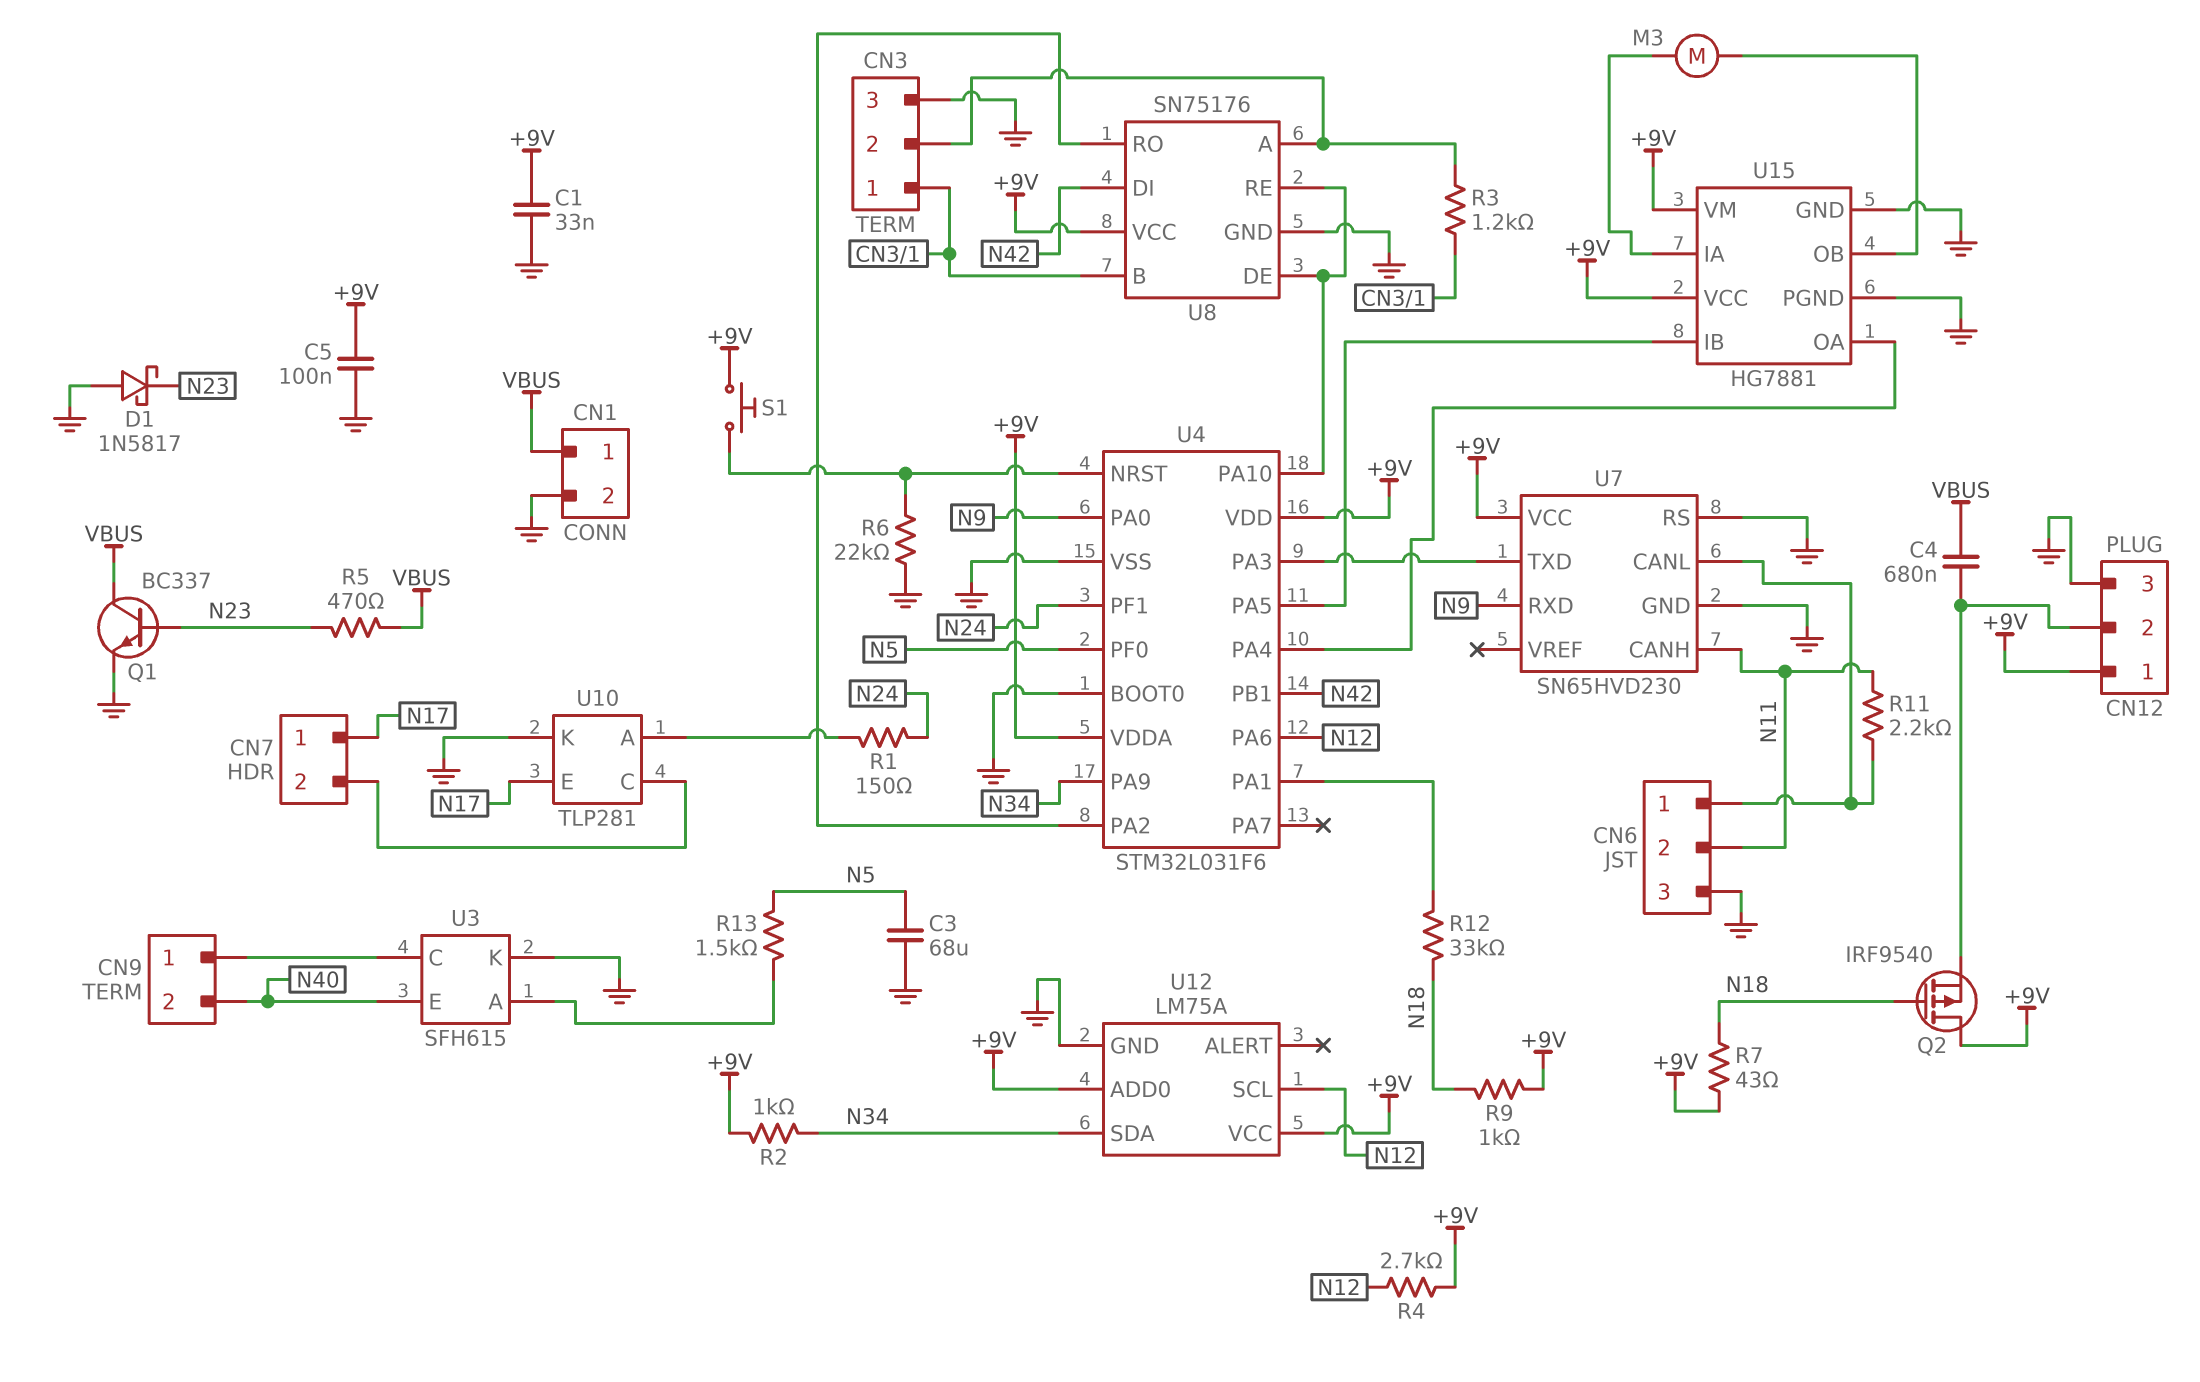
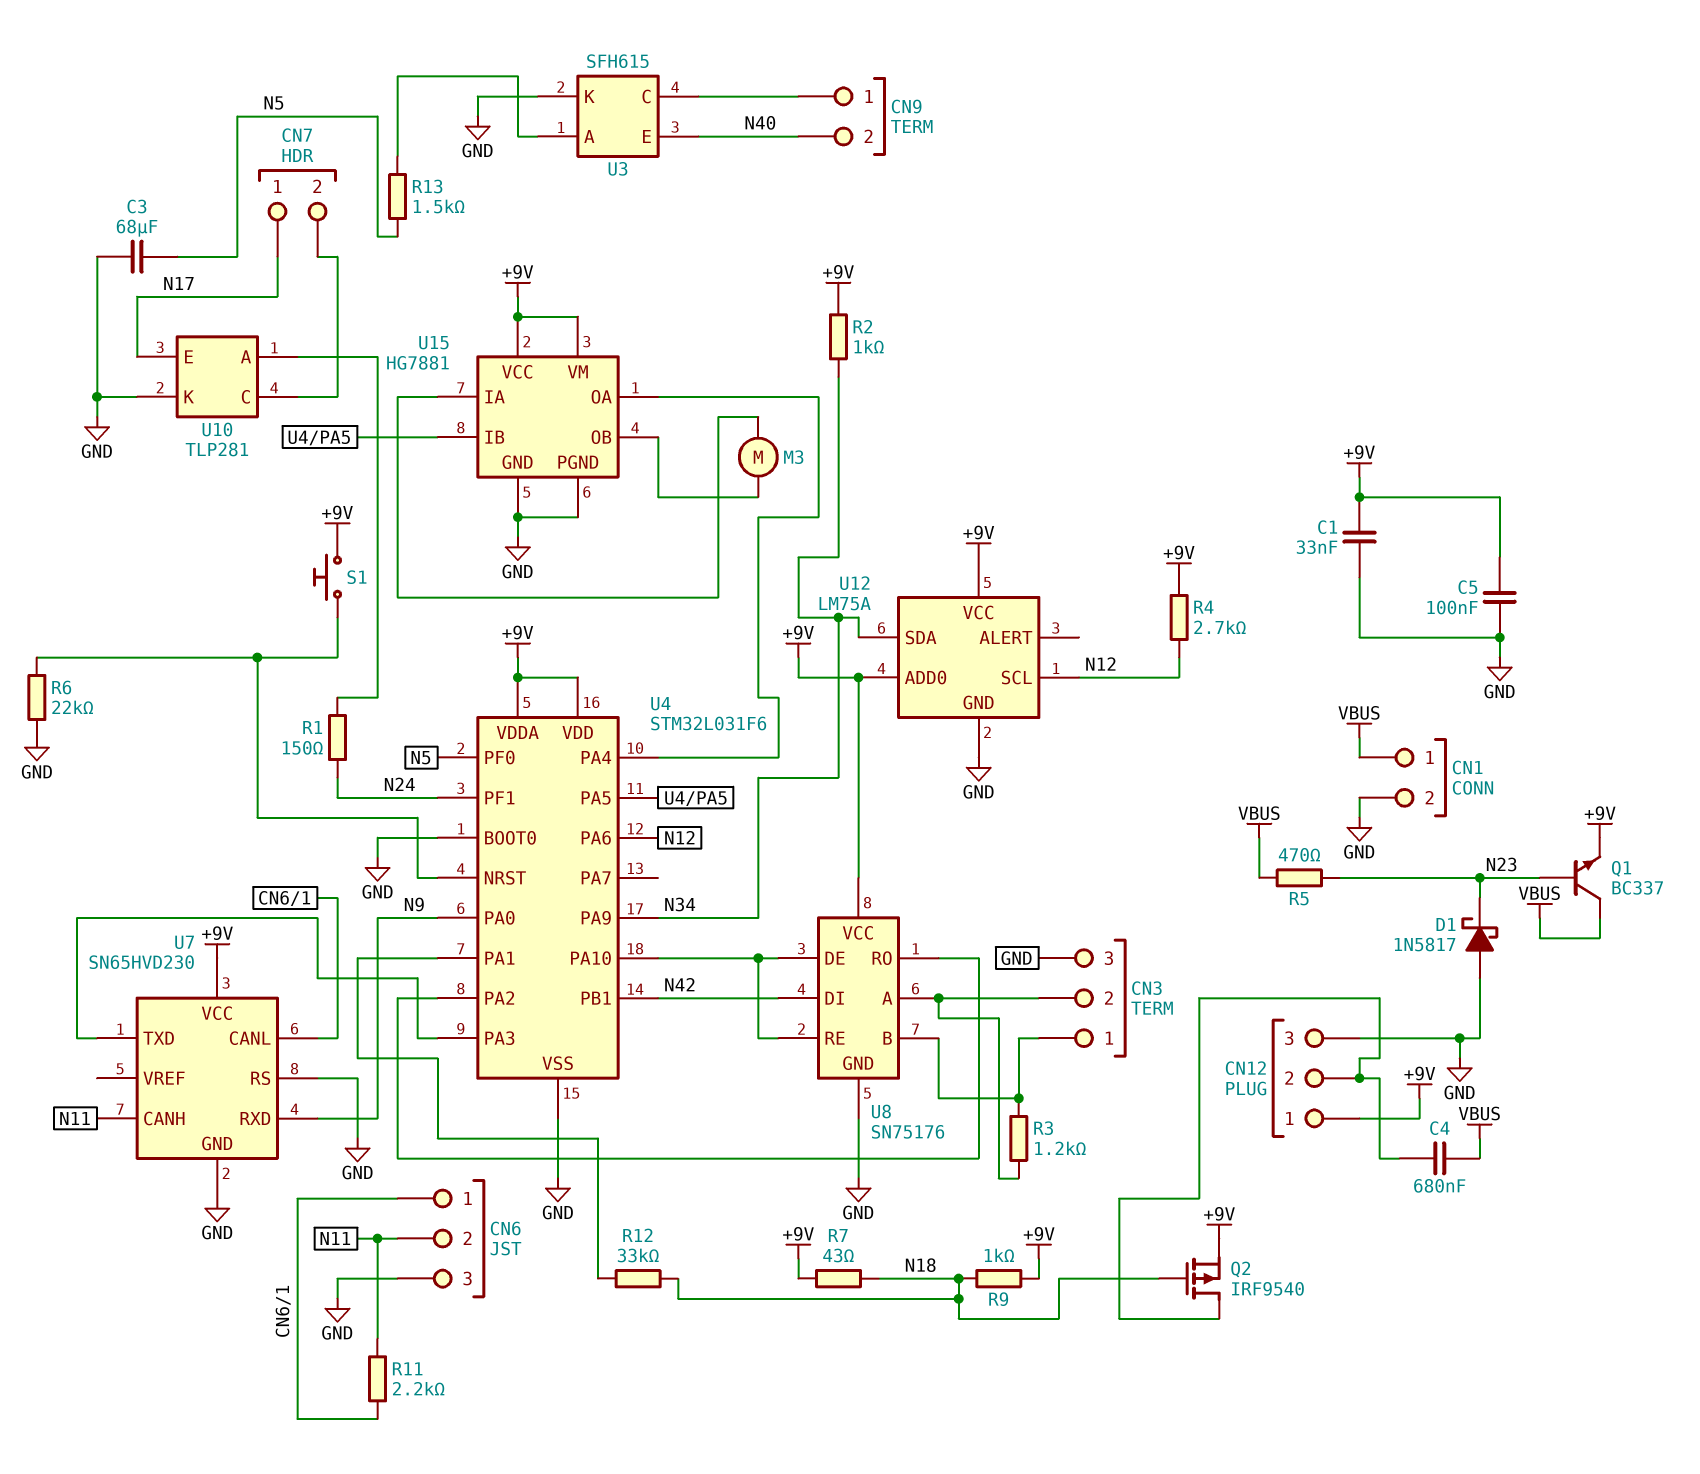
Q1: NPN BC337 (B N23, C VBUS, E GND) -> NPN BC337 (B N23, C VBUS, E +9V)
Q2: PMOS IRF9540 (G N18, D +9V, S CN12/2) -> PMOS IRF9540 (G N18, D CN12/2, S +9V)

